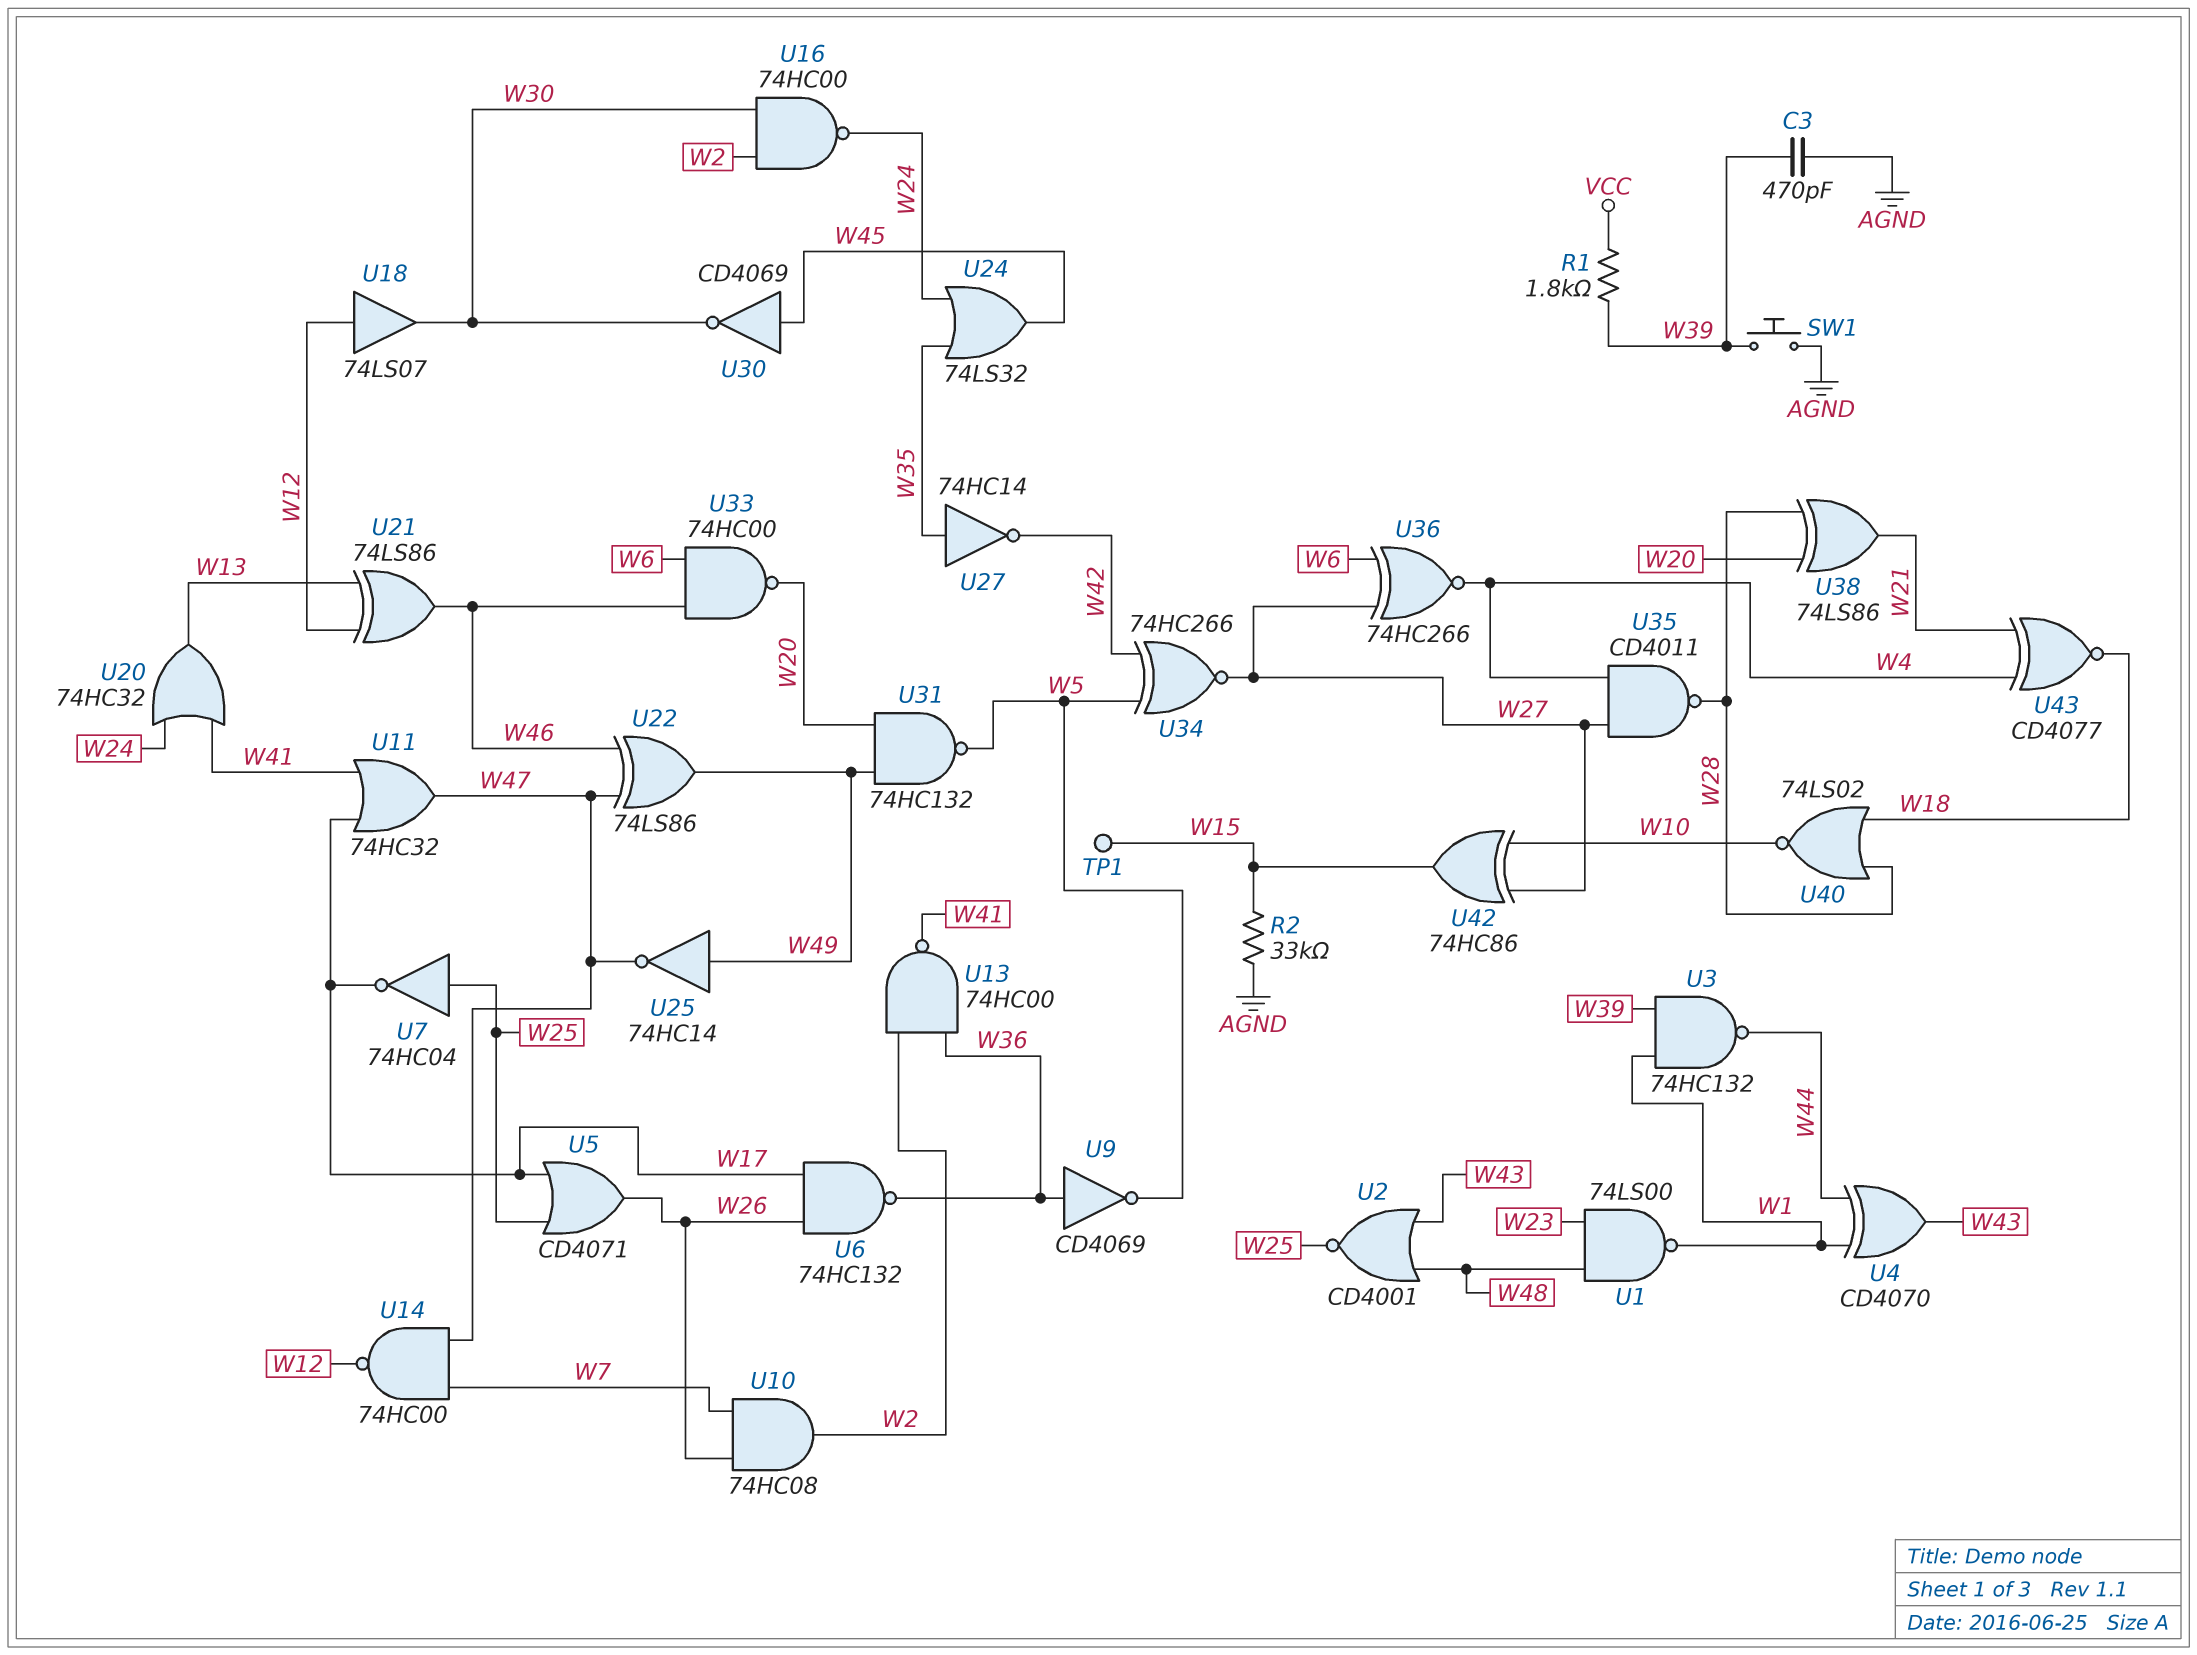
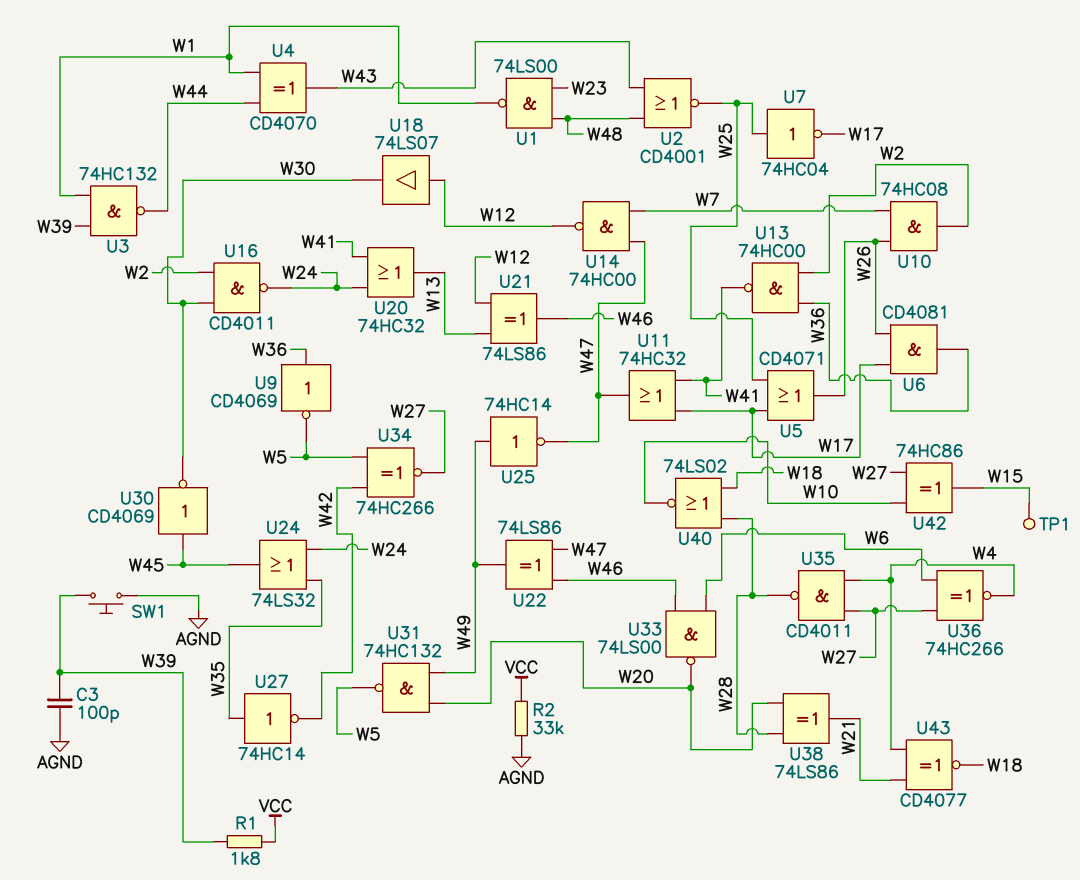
C3: 470pF (AGND, W39) -> 100pF (AGND, W39)
R2: 33k (AGND, W15) -> 33k (AGND, VCC)
U6: NAND 74HC132 (in W17, in W26, out W36) -> AND CD4081 (in W17, in W26, out W36)
U16: NAND 74HC00 (in W2, in W30, out W24) -> NAND CD4011 (in W2, in W30, out W24)
U33: NAND 74HC00 (in W6, in W46, out W20) -> NAND 74LS00 (in W6, in W46, out W20)

